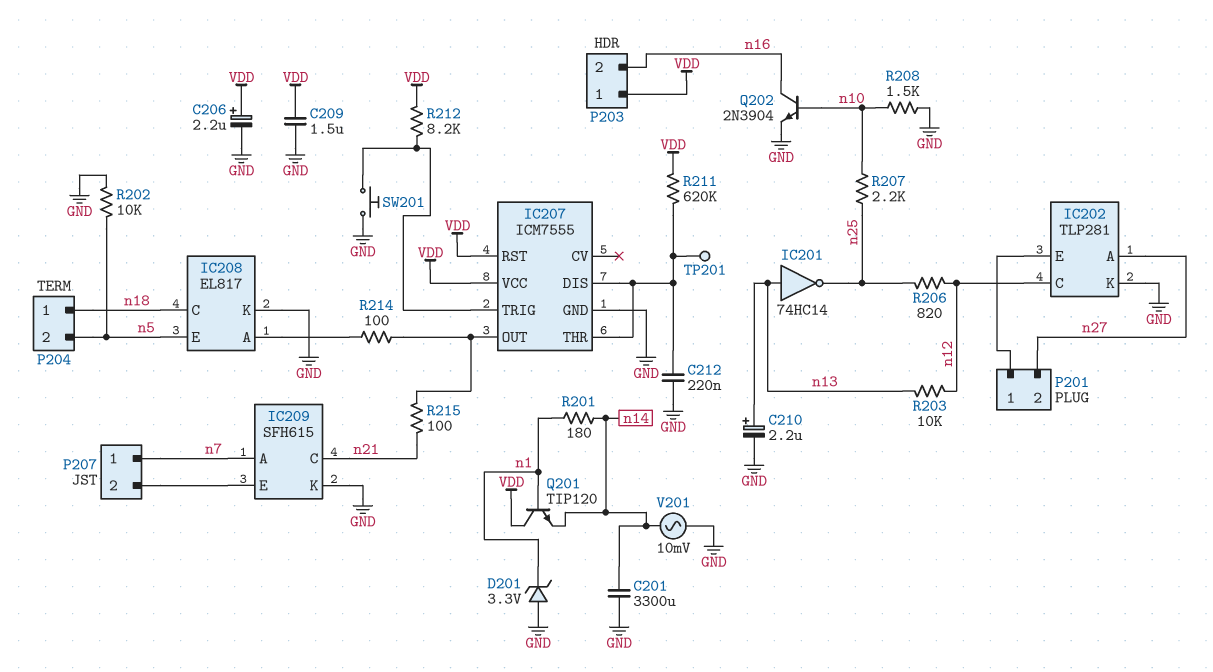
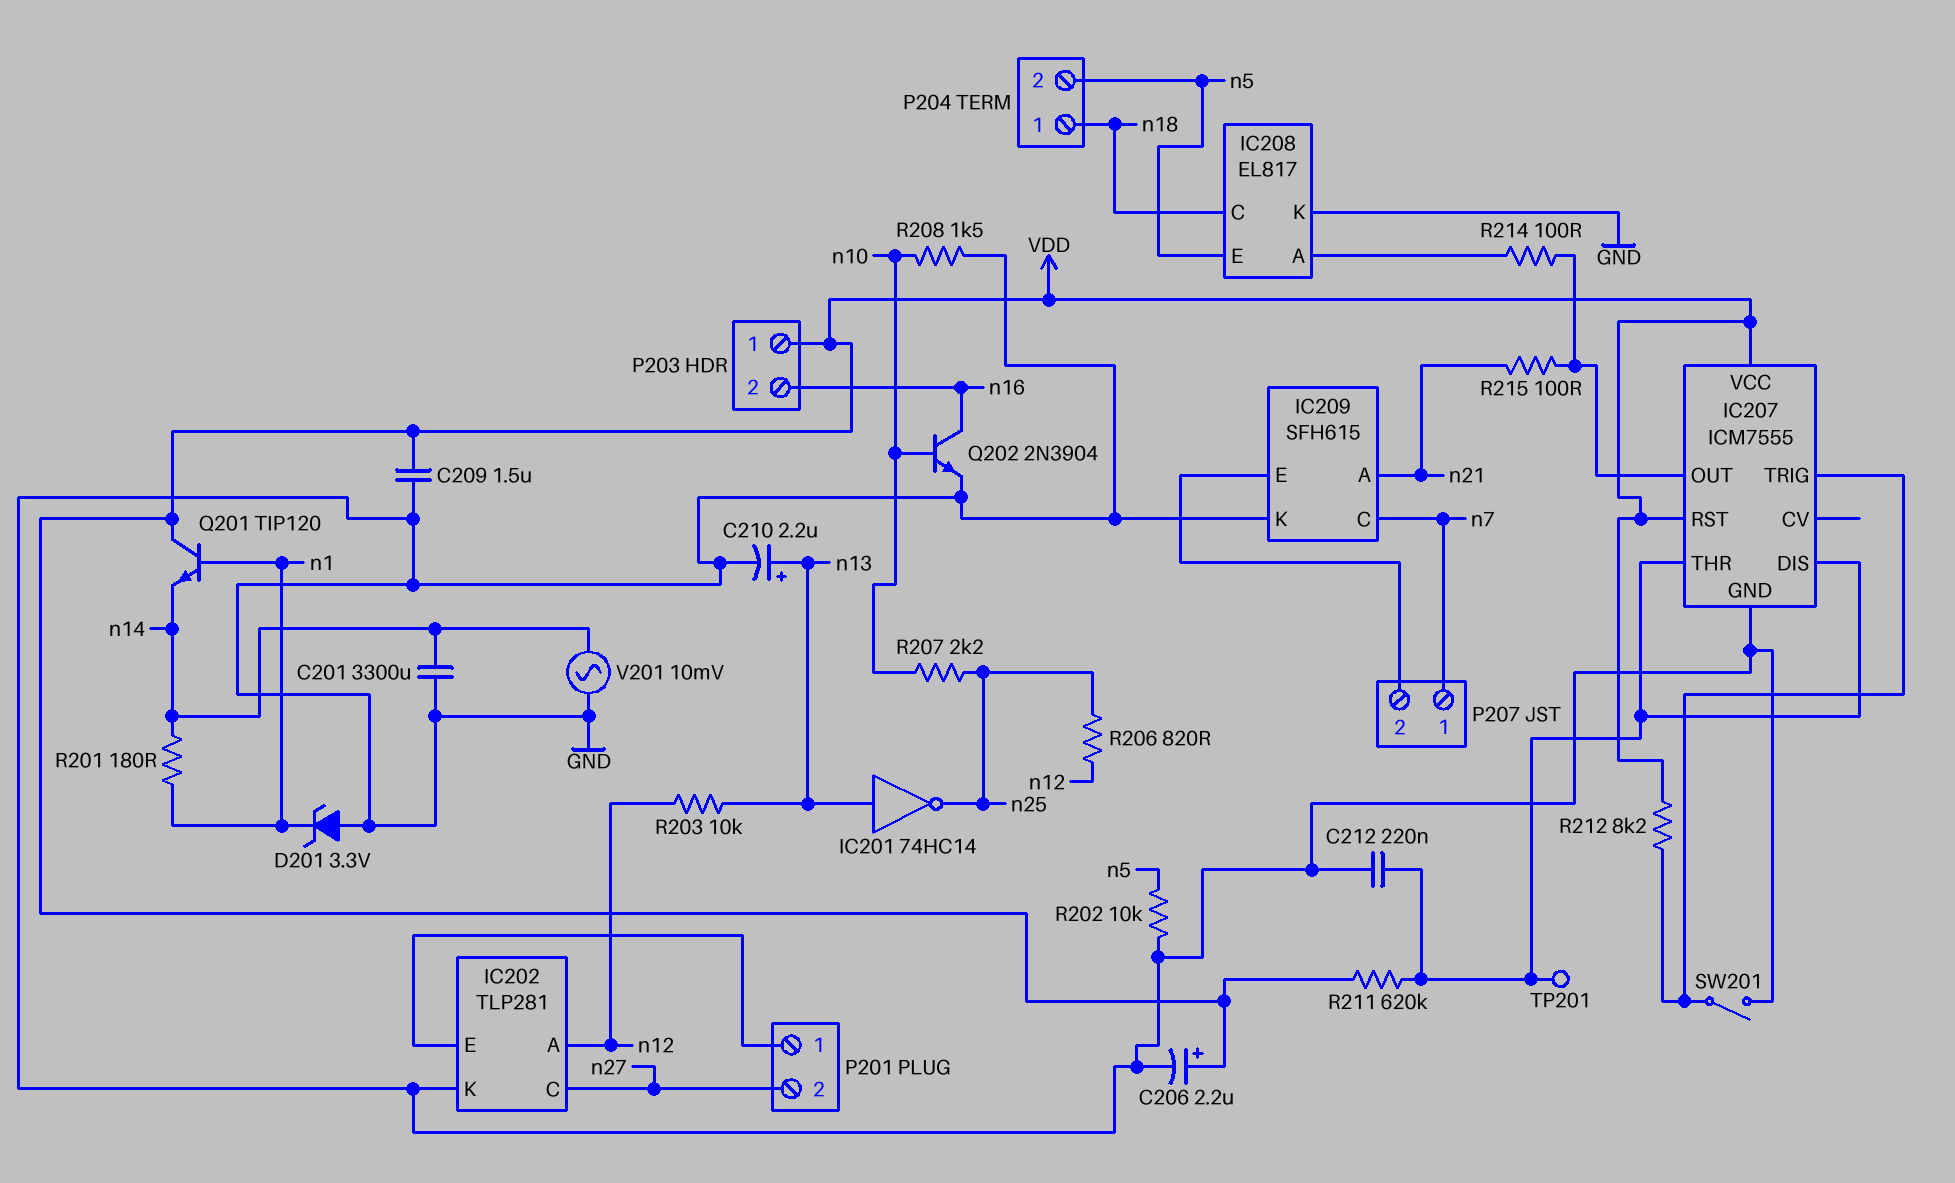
IC202 pin A: n27 -> n12
IC202 pin C: n12 -> n27
IC209 pin A: n7 -> n21
IC209 pin C: n21 -> n7
SW201: button (GND, IC207/TRIG) -> switch (GND, IC207/TRIG)

